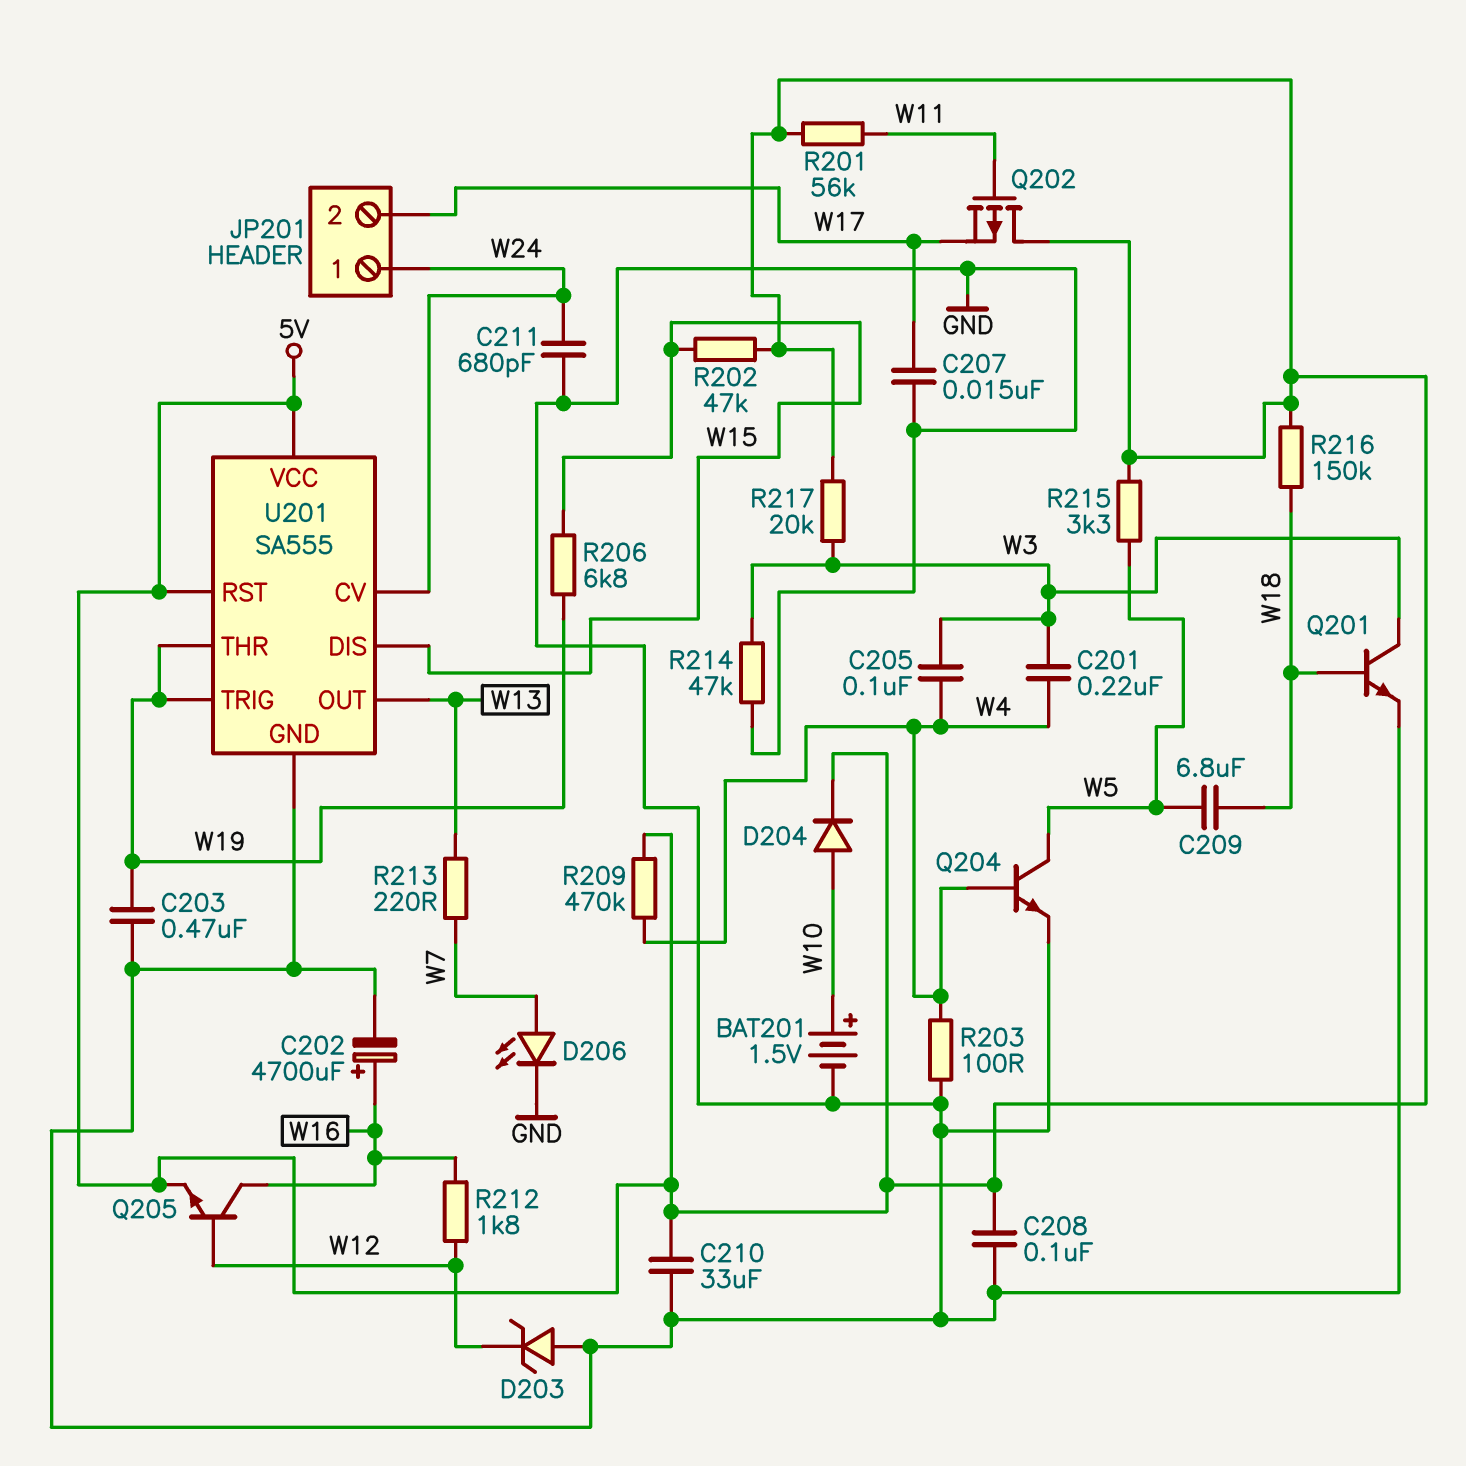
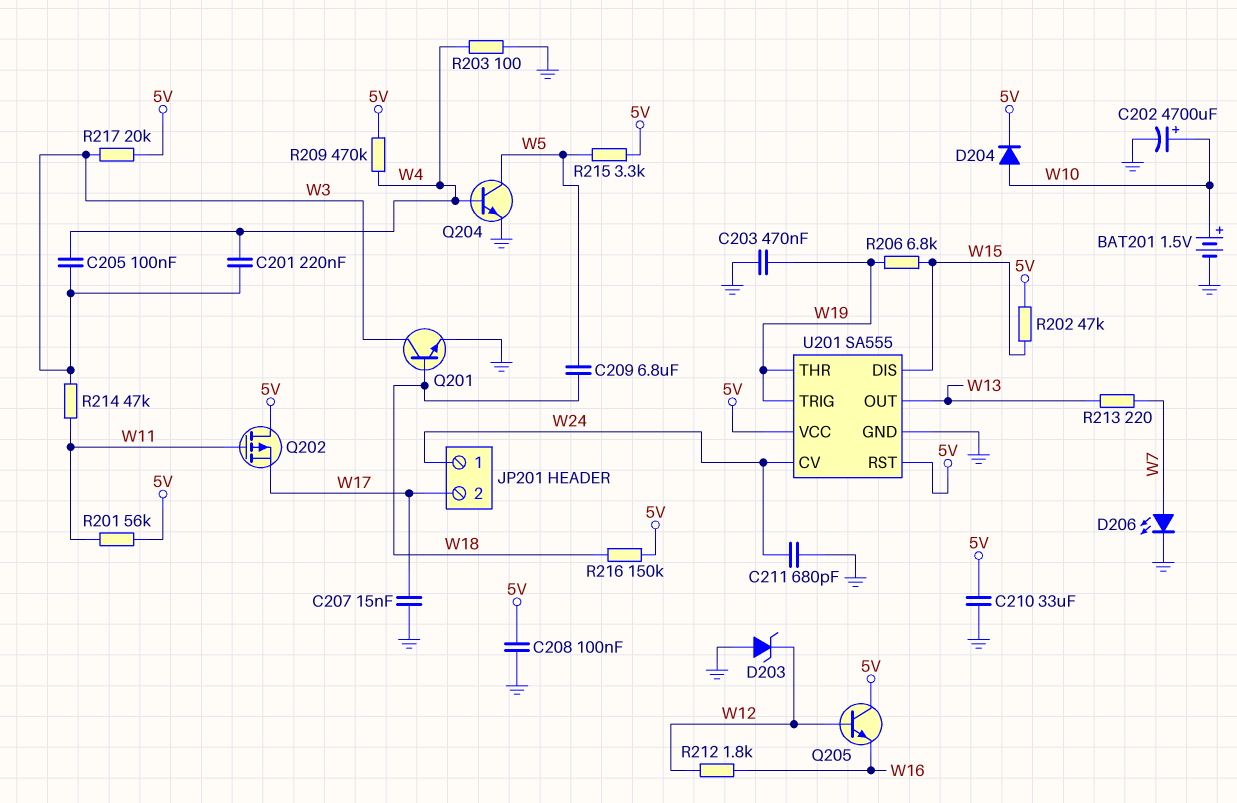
C202: 4700uF (plus W16, minus GND) -> 4700uF (plus W10, minus GND)
Q205: NPN (B W12, C W16, E 5V) -> NPN (B W12, C 5V, E W16)
R214: 47k (GND, W3) -> 47k (W3, W11)

